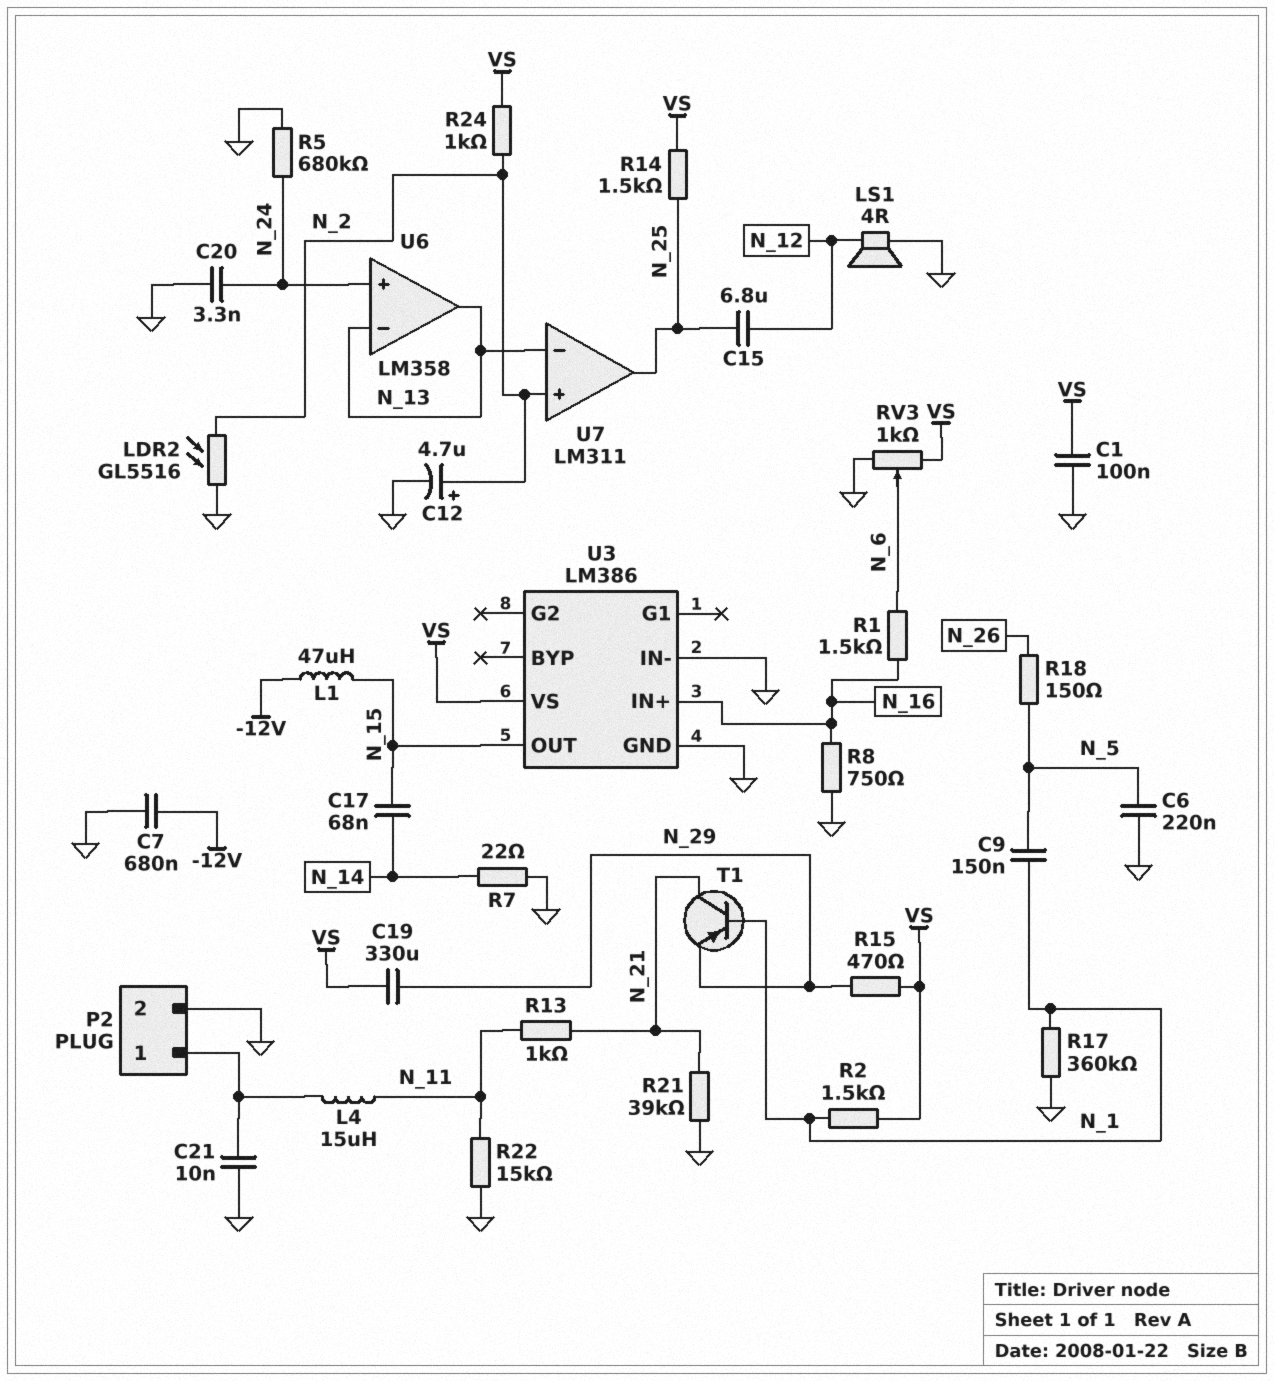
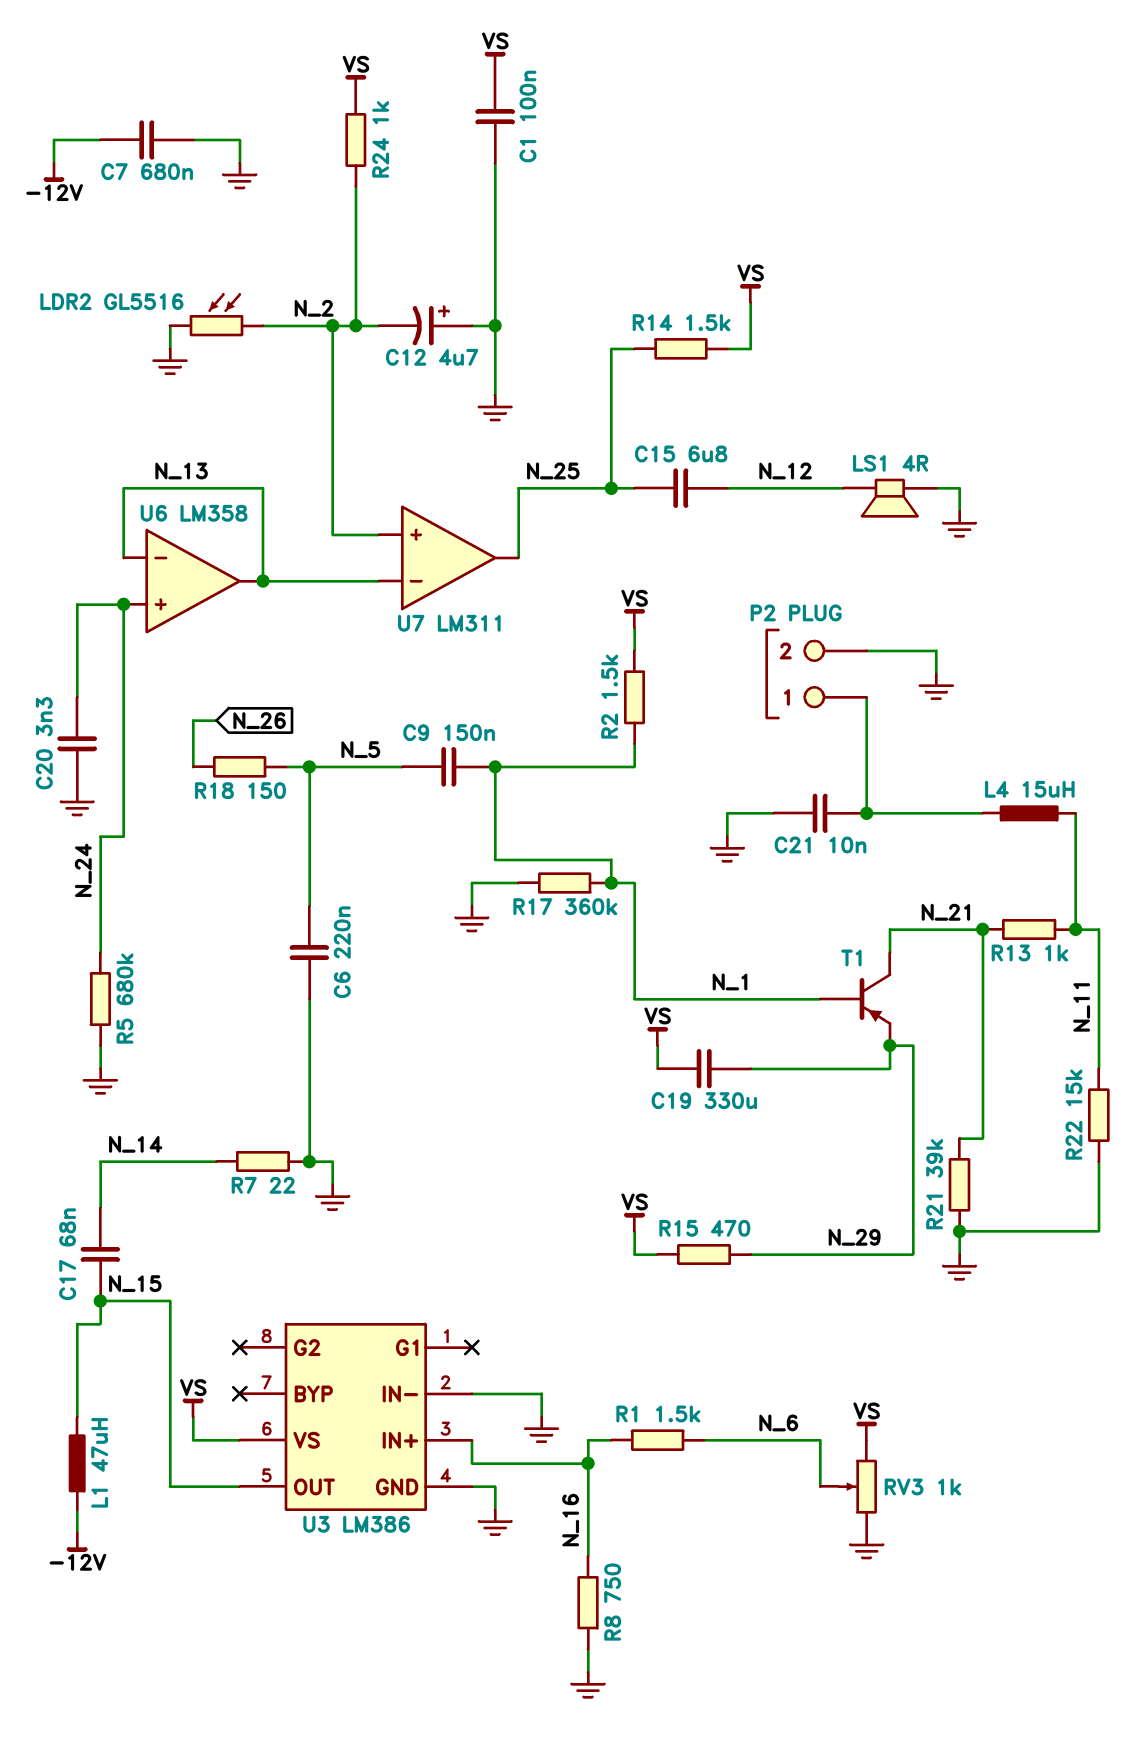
C12: 4.7uF (plus N_2, minus GND) -> 4.7uF (plus GND, minus N_2)

